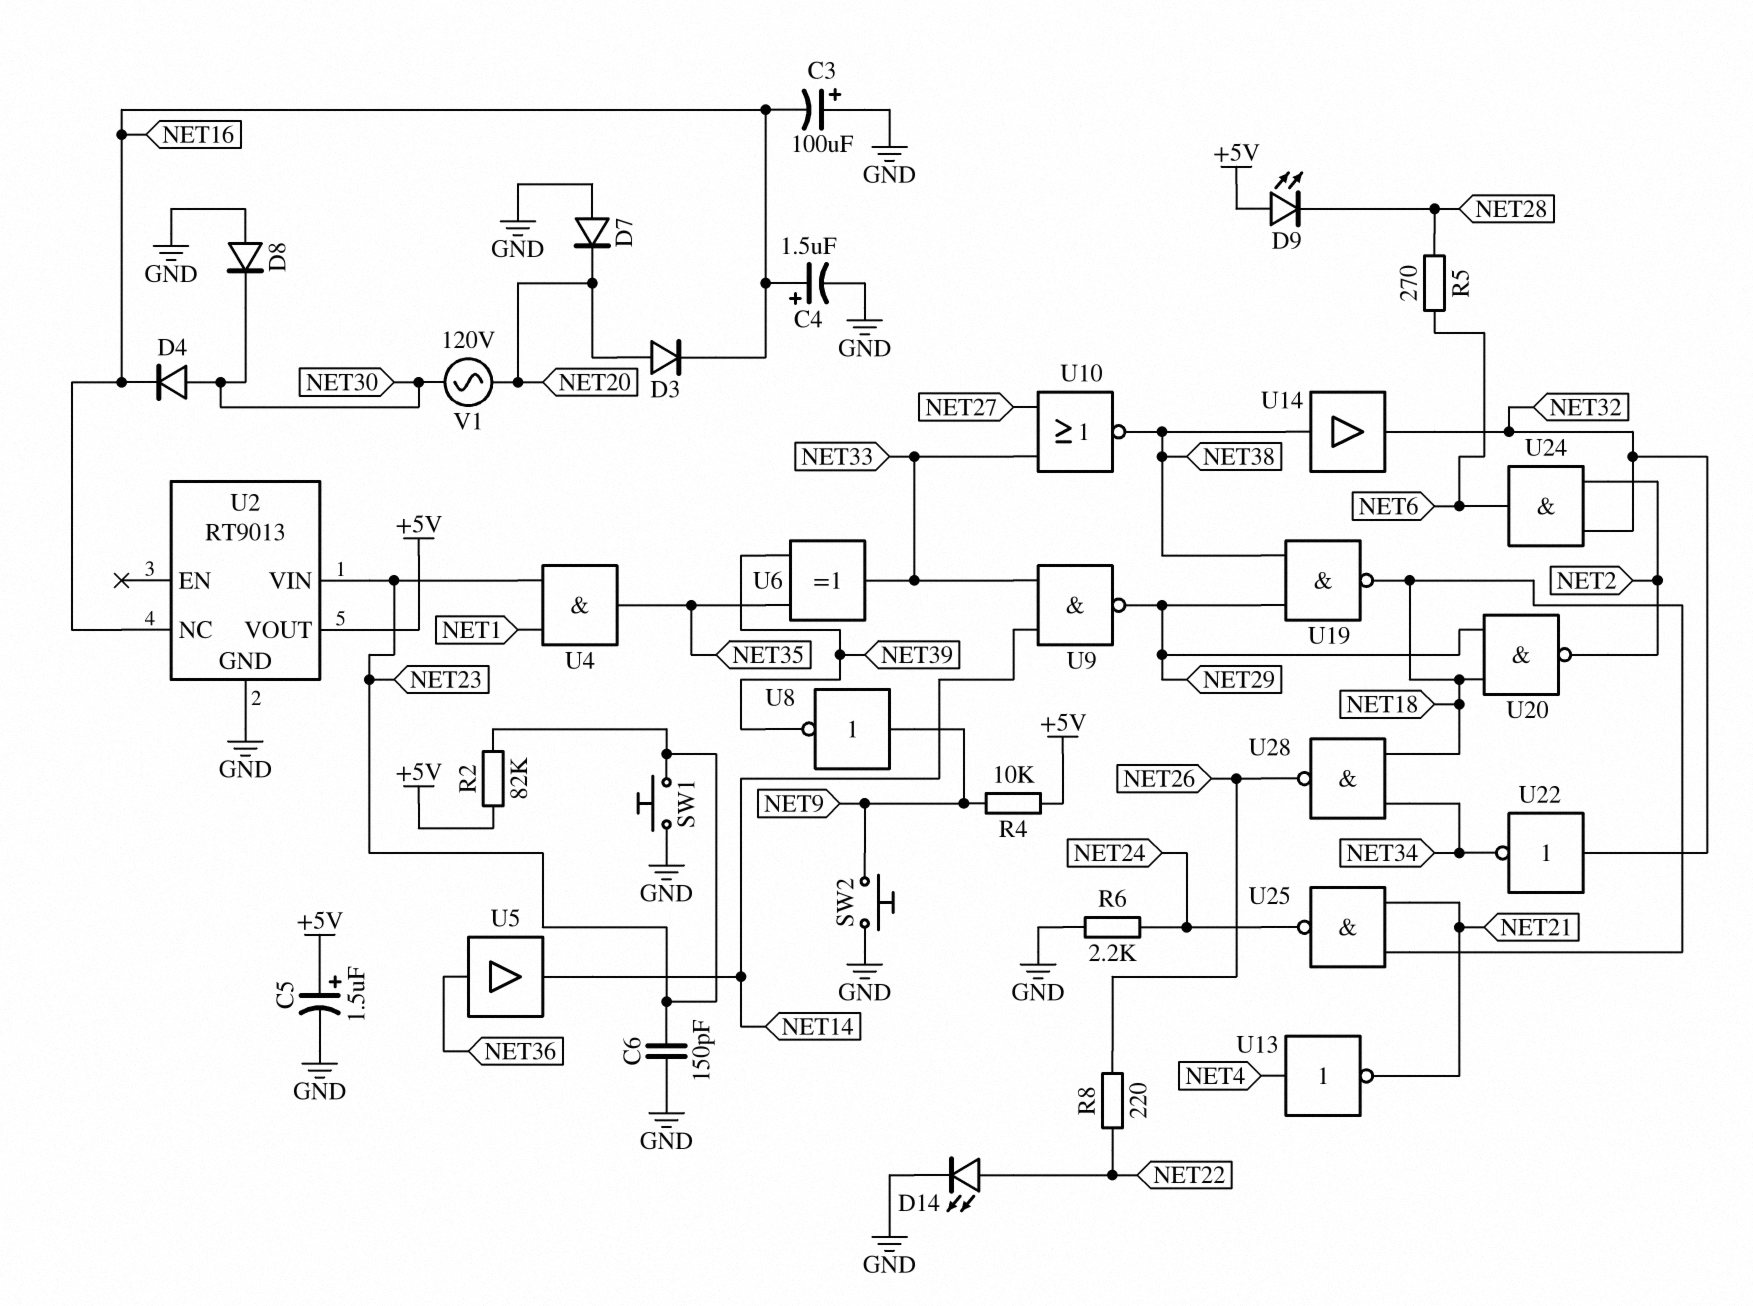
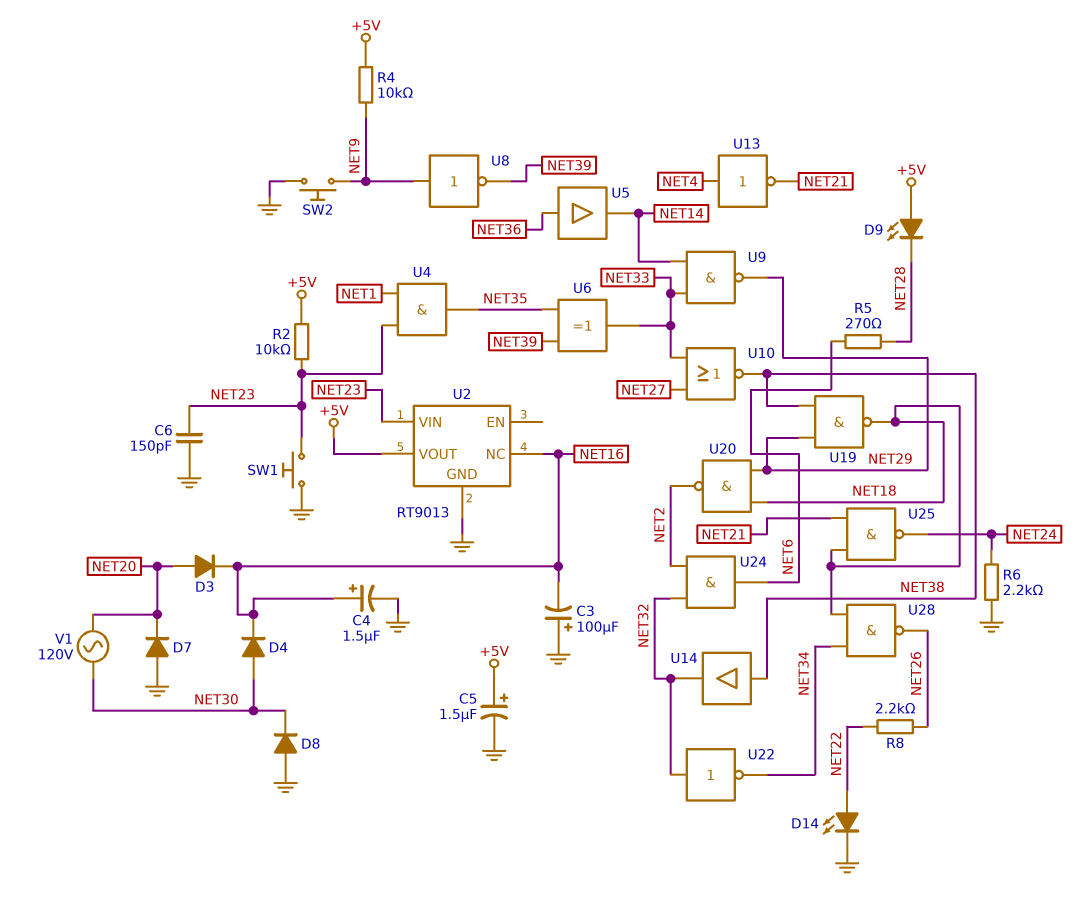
R2: 82k (+5V, NET23) -> 10k (+5V, NET23)
R8: 220 (NET22, NET26) -> 2.2k (NET22, NET26)

